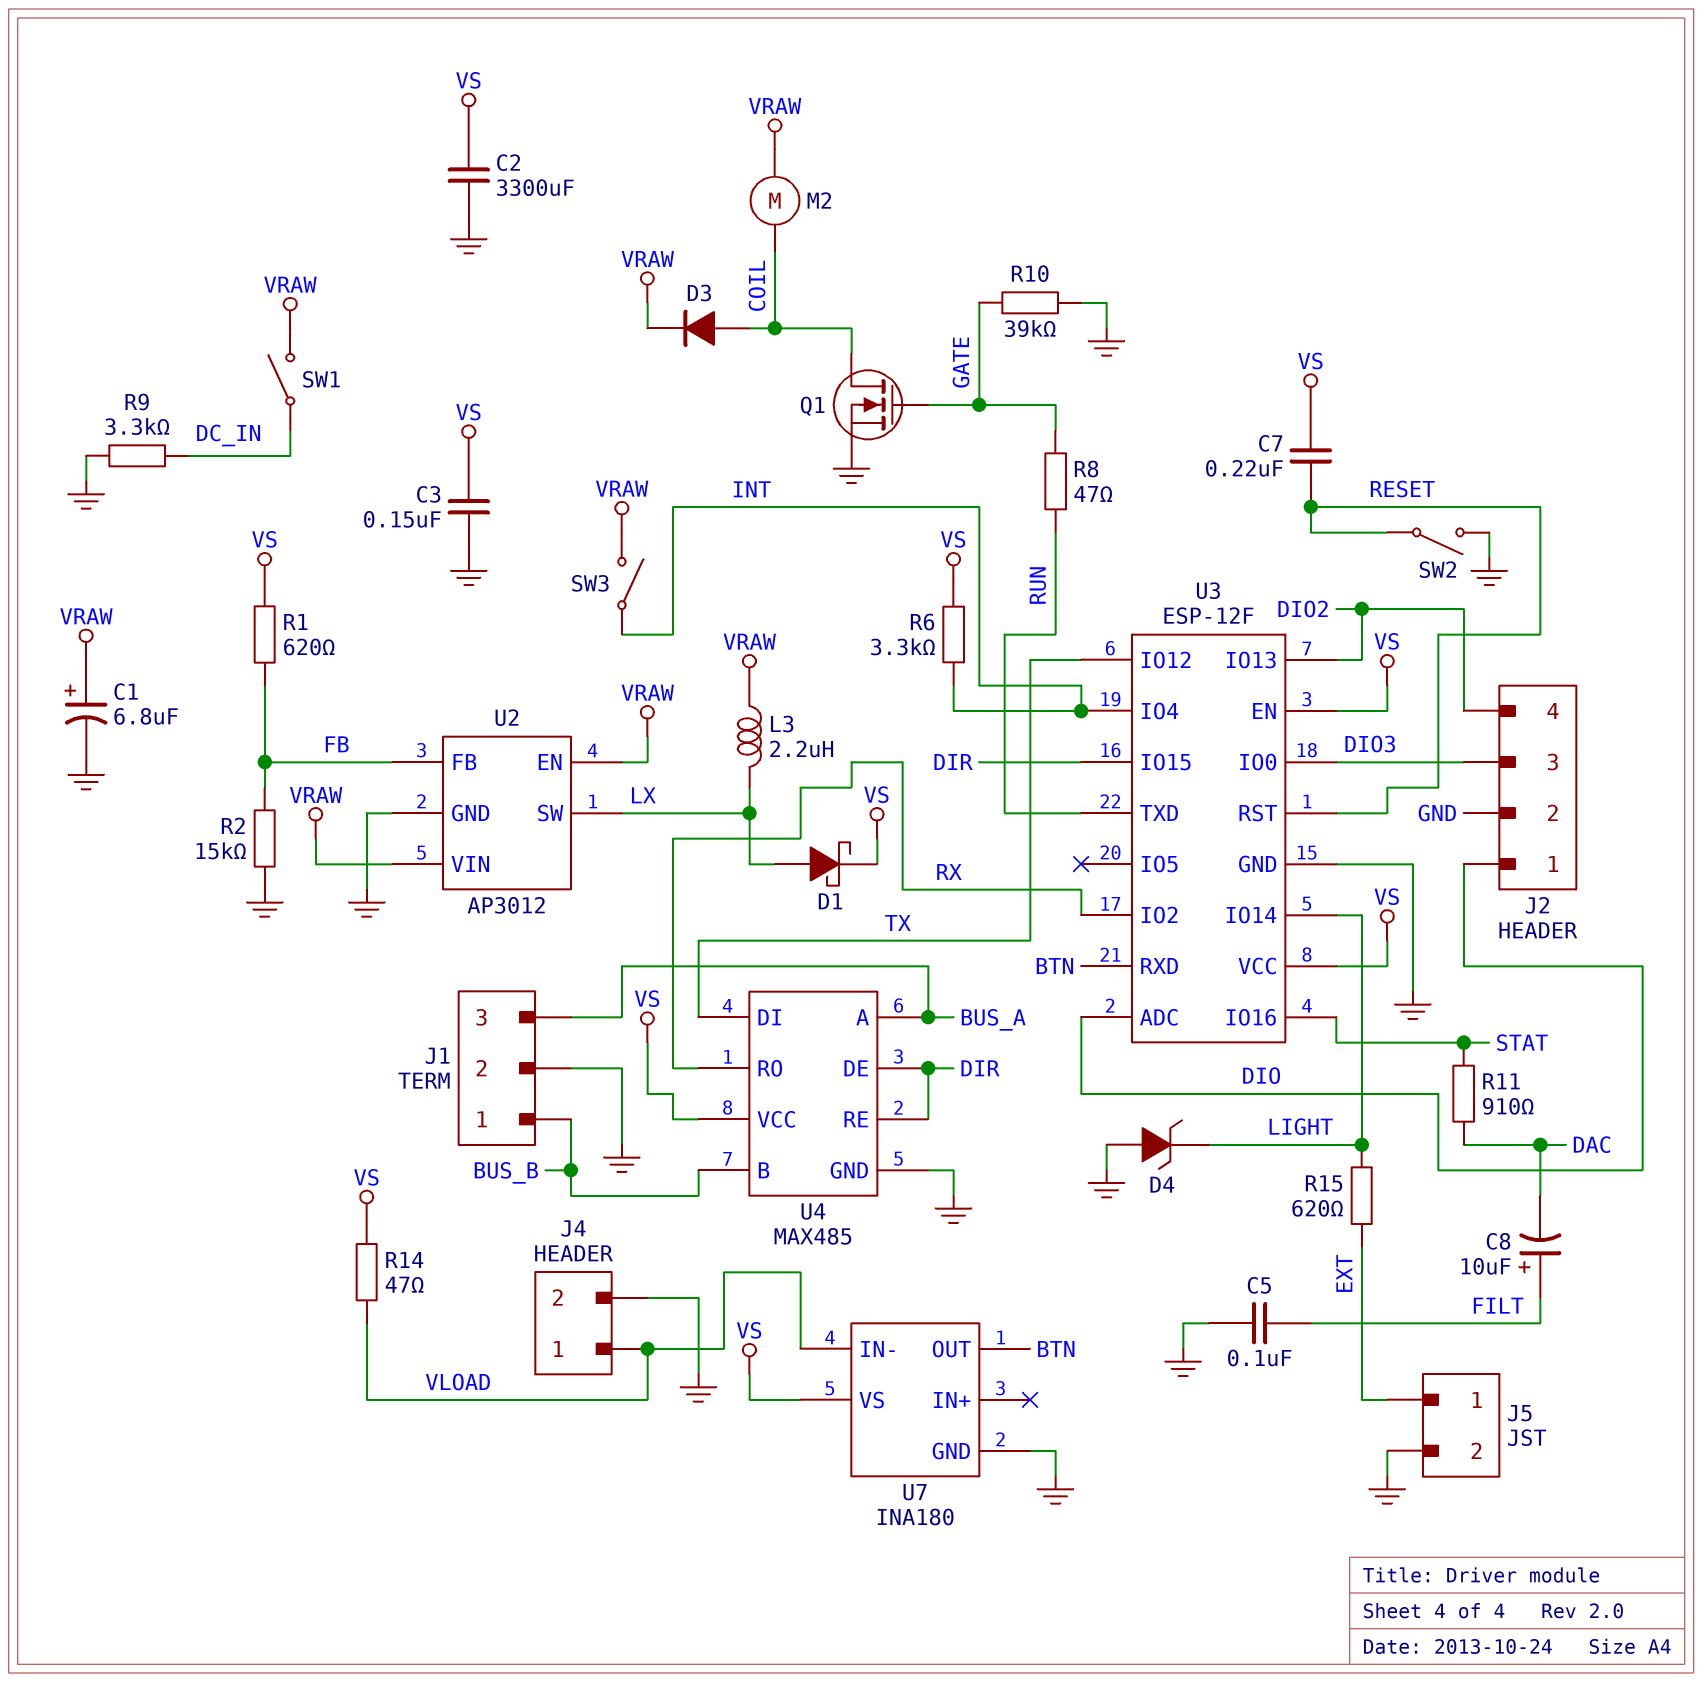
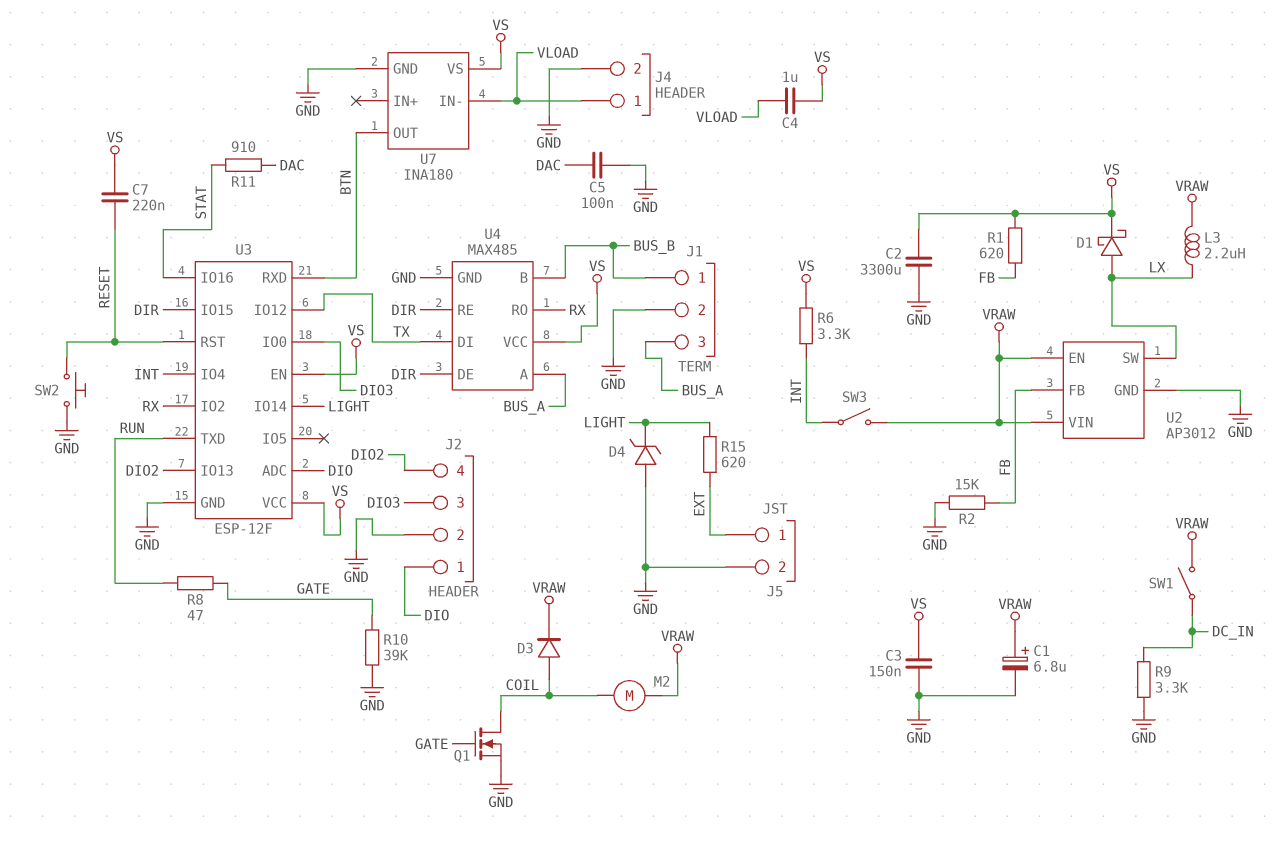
C4: none -> 1uF (VLOAD, VS)
C5: 100nF (FILT, GND) -> 100nF (DAC, GND)
C8: 10uF (plus FILT, minus DAC) -> none
R14: 47 (VLOAD, VS) -> none
SW2: switch (GND, RESET) -> button (GND, RESET)

